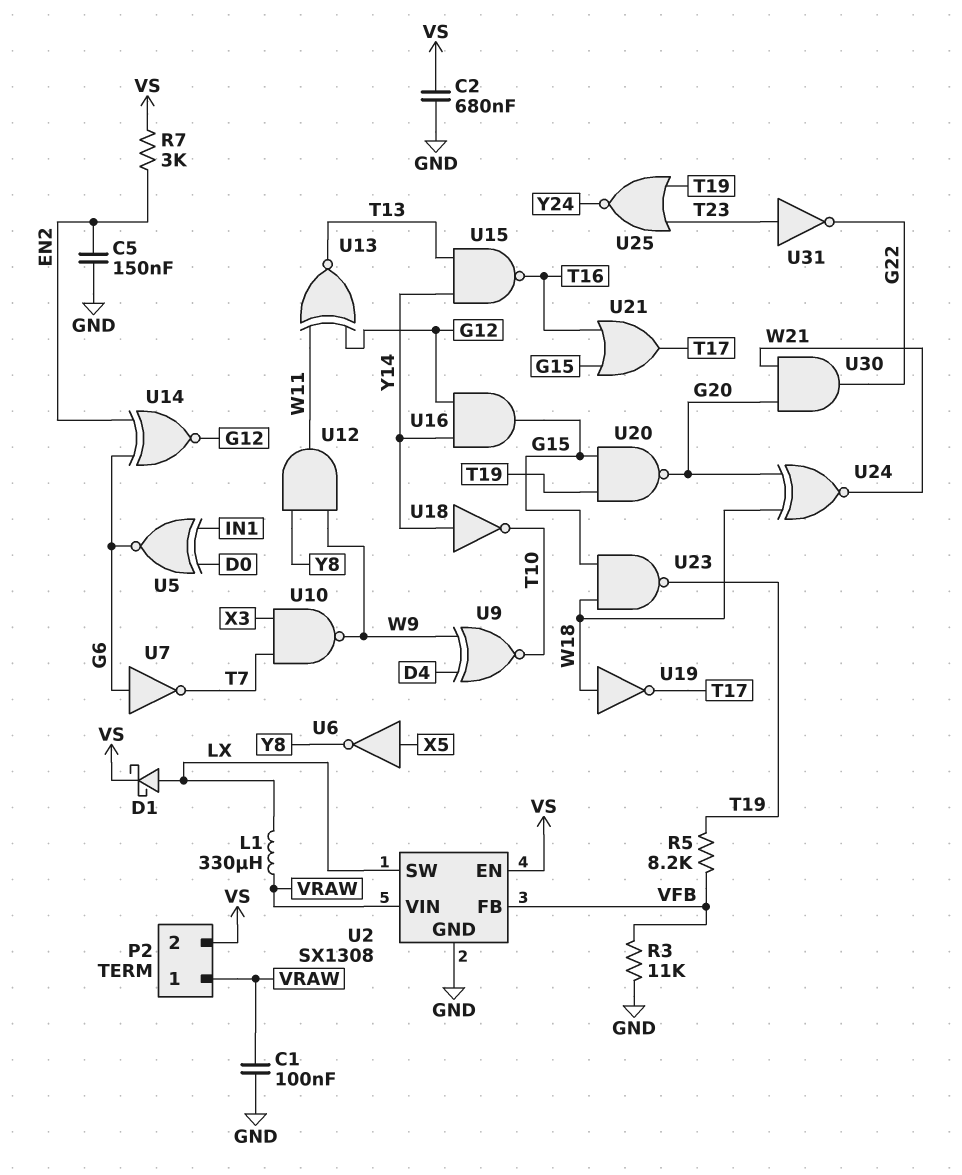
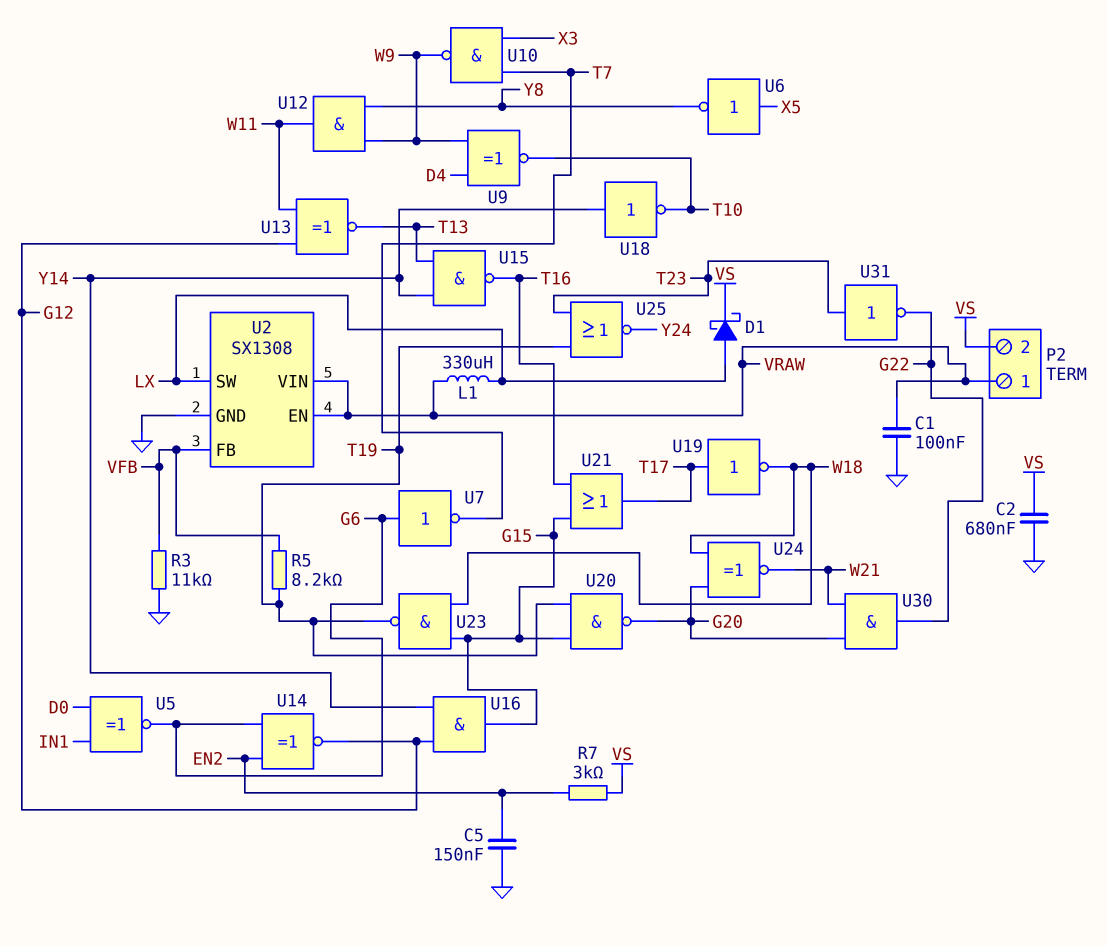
U2 pin EN: VS -> VRAW
U19: NOT (in W18, out T17) -> NOT (in T17, out W18)

